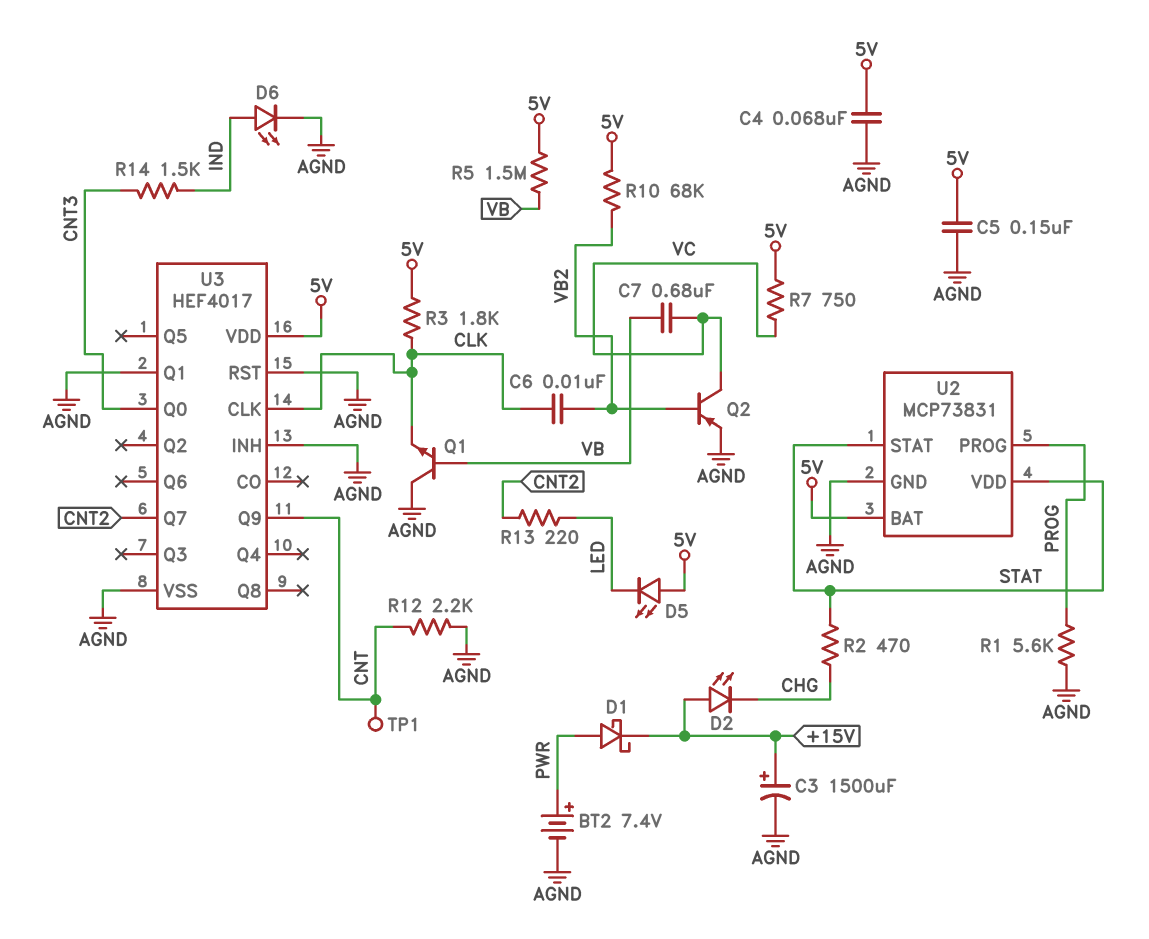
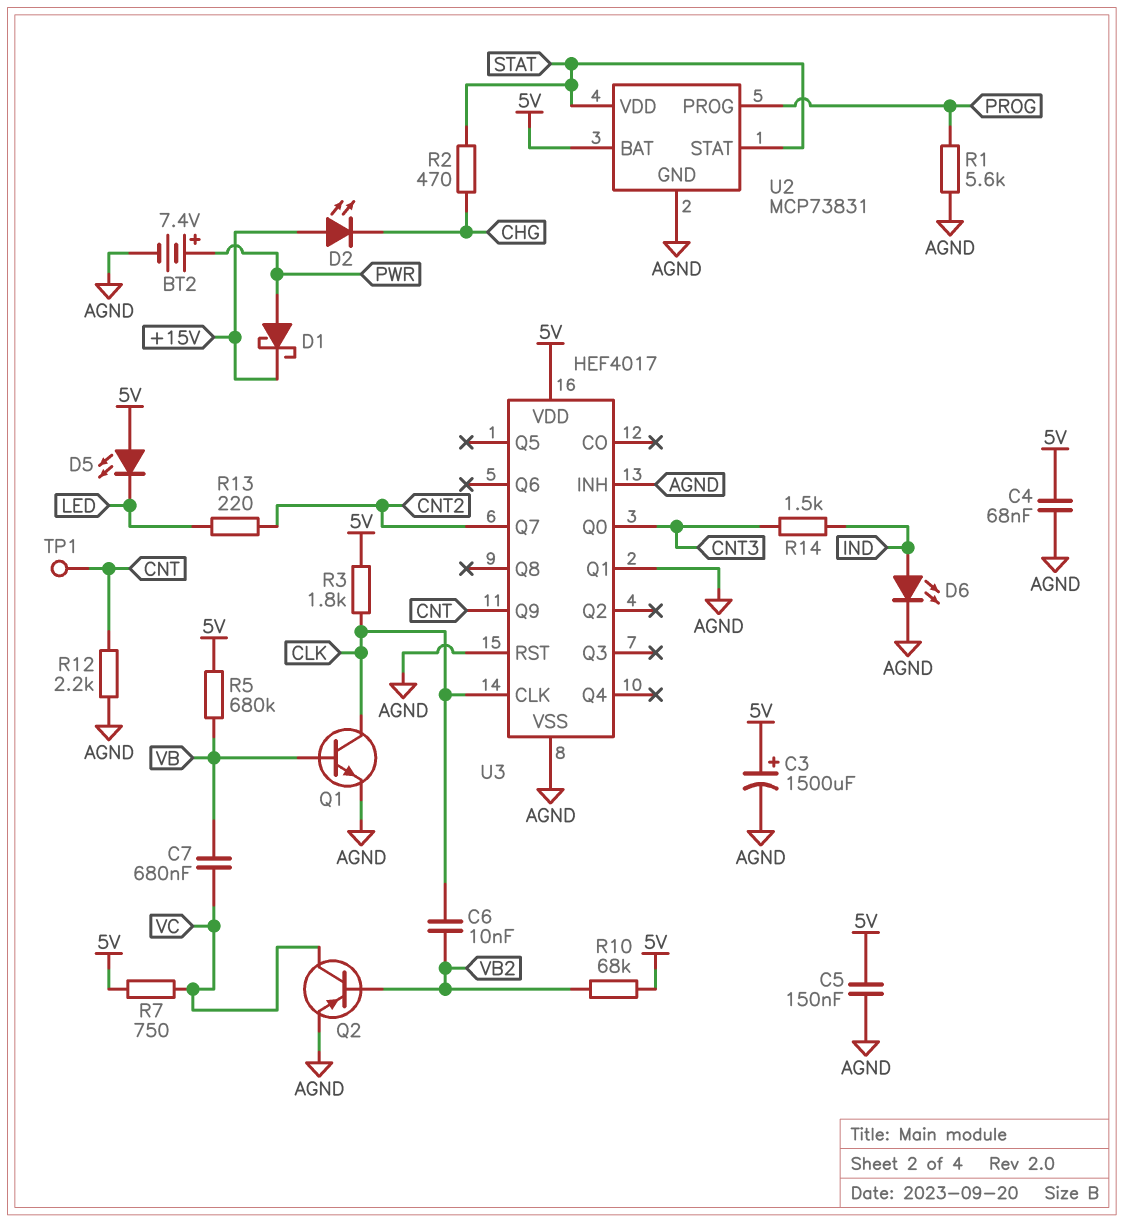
C3: 1500uF (plus +15V, minus AGND) -> 1500uF (plus 5V, minus AGND)
Q1: NPN (B VB, C AGND, E CLK) -> NPN (B VB, C CLK, E AGND)
R5: 1.5M (5V, VB) -> 680k (5V, VB)

